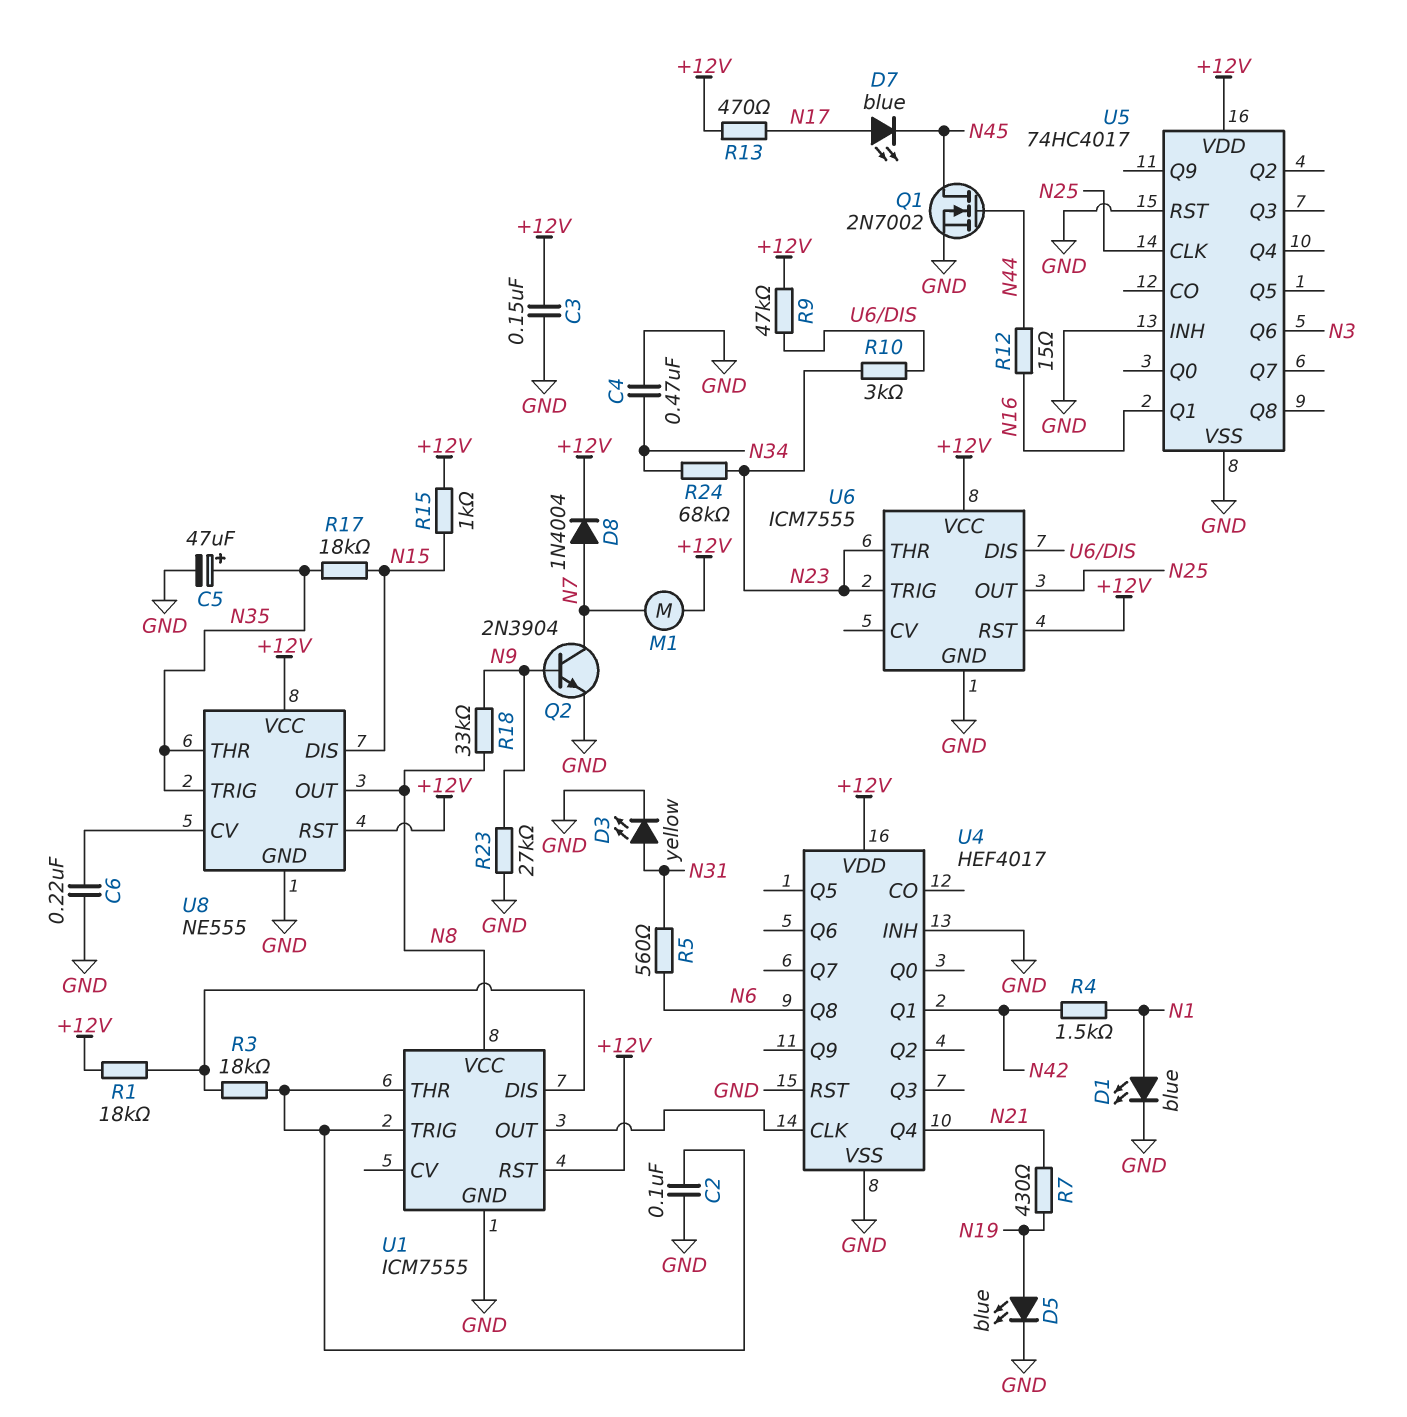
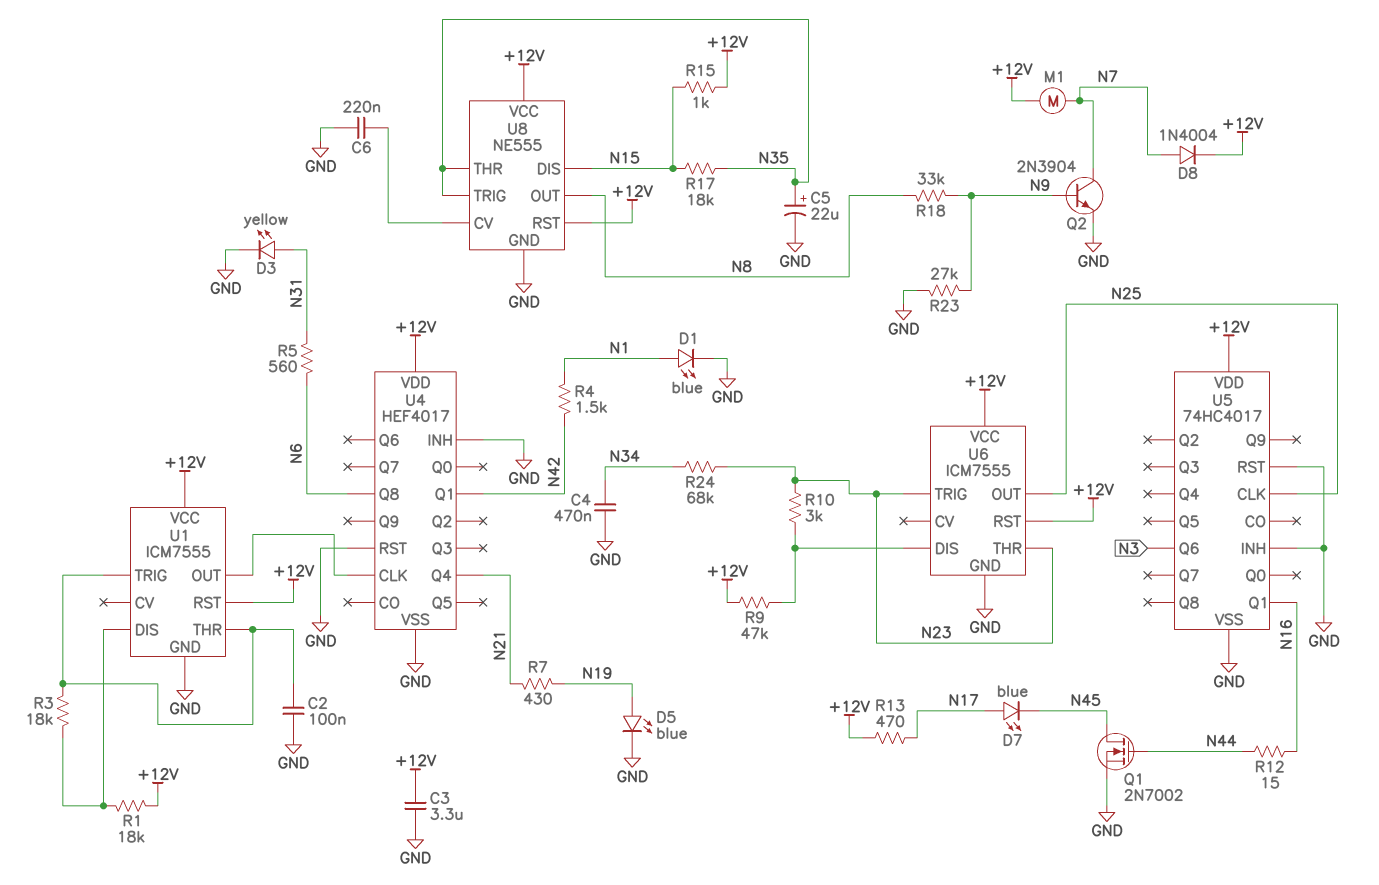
C3: 150nF (+12V, GND) -> 3.3uF (+12V, GND)
C5: 47uF (plus N35, minus GND) -> 22uF (plus N35, minus GND)
U1 pin VCC: N8 -> +12V

